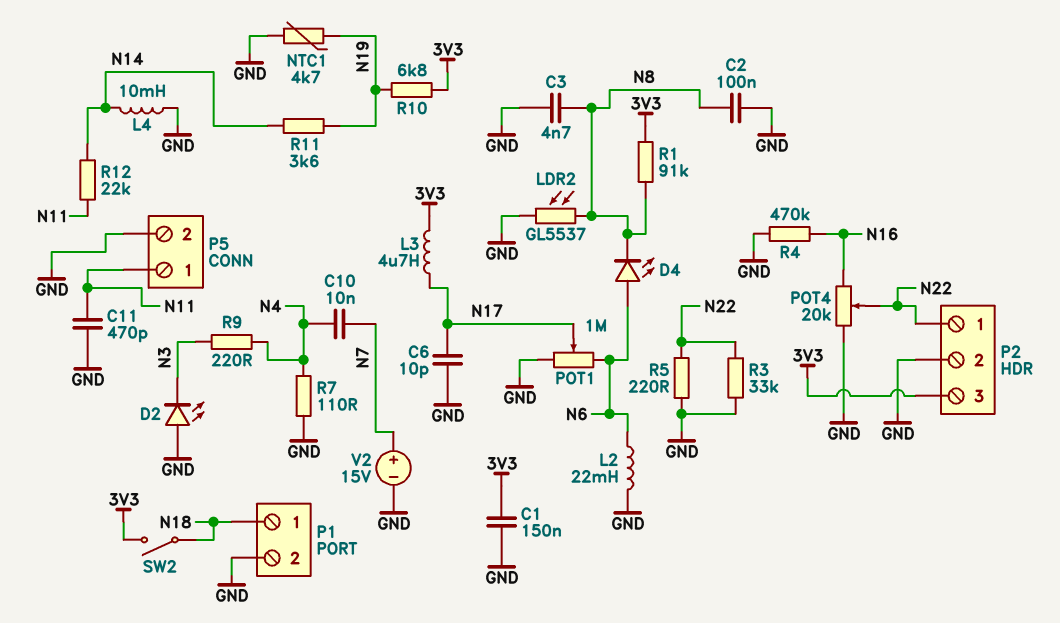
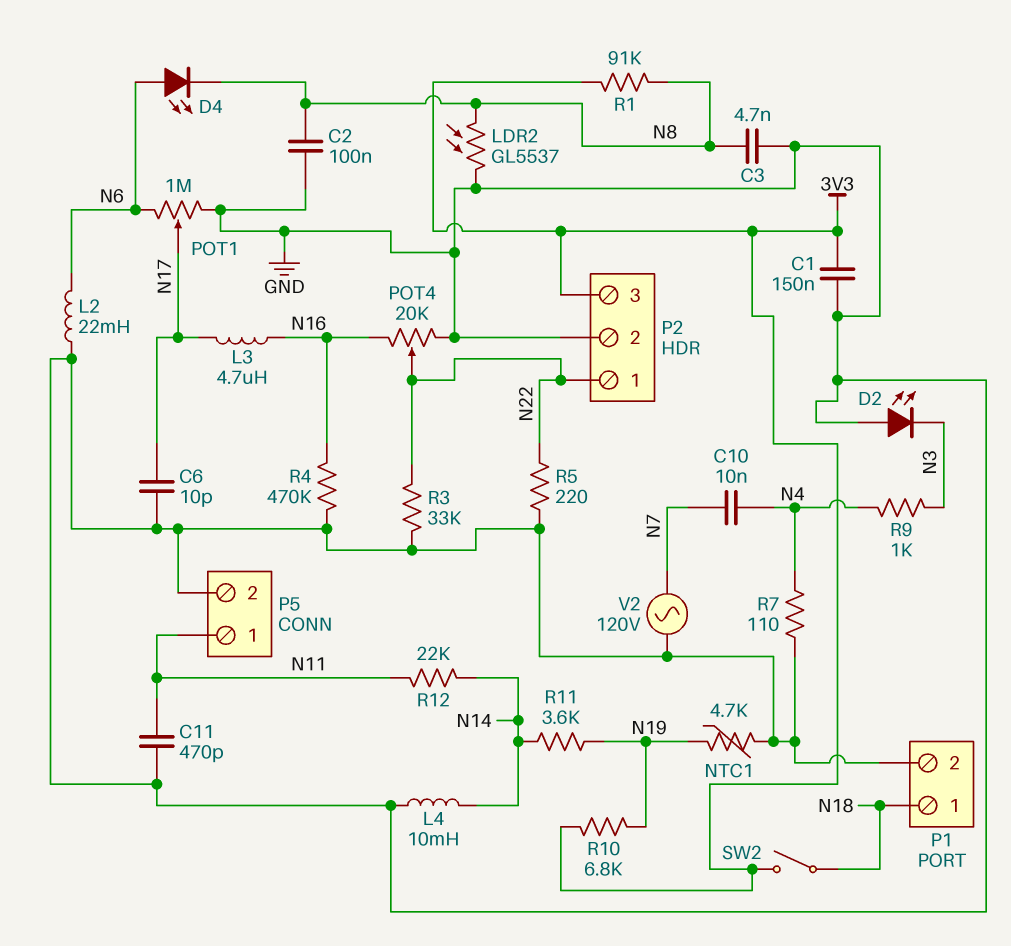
L3: 4.7uH (3V3, N17) -> 4.7uH (N16, N17)
R9: 220 (N3, N4) -> 1k (N3, N4)
V2: 15V (plus N7, minus GND) -> AC 120V (GND, N7)

